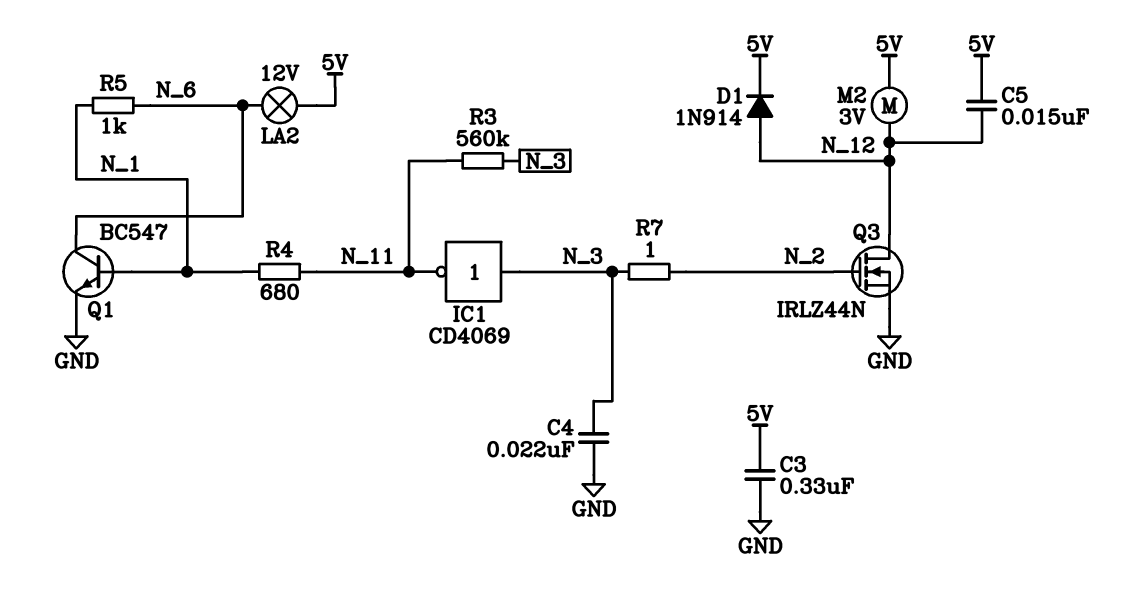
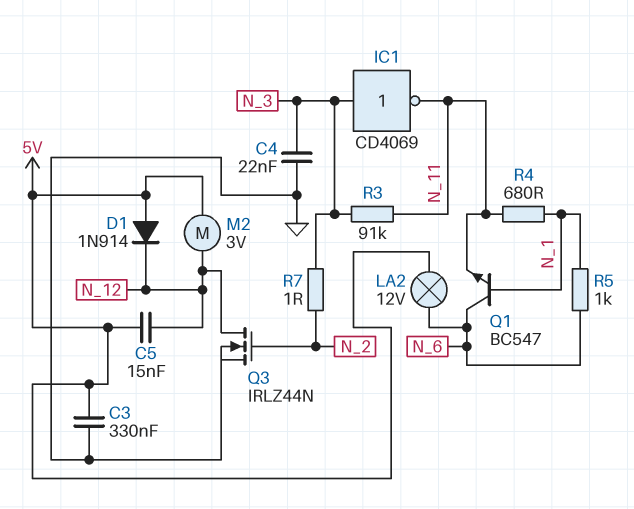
D1: diode 1N914 (A N_12, K 5V) -> diode 1N914 (A 5V, K N_12)
Q1: NPN BC547 (B N_1, C N_6, E GND) -> NPN BC547 (B N_1, C N_6, E N_11)
R3: 560k (N_3, N_11) -> 91k (N_3, N_11)

